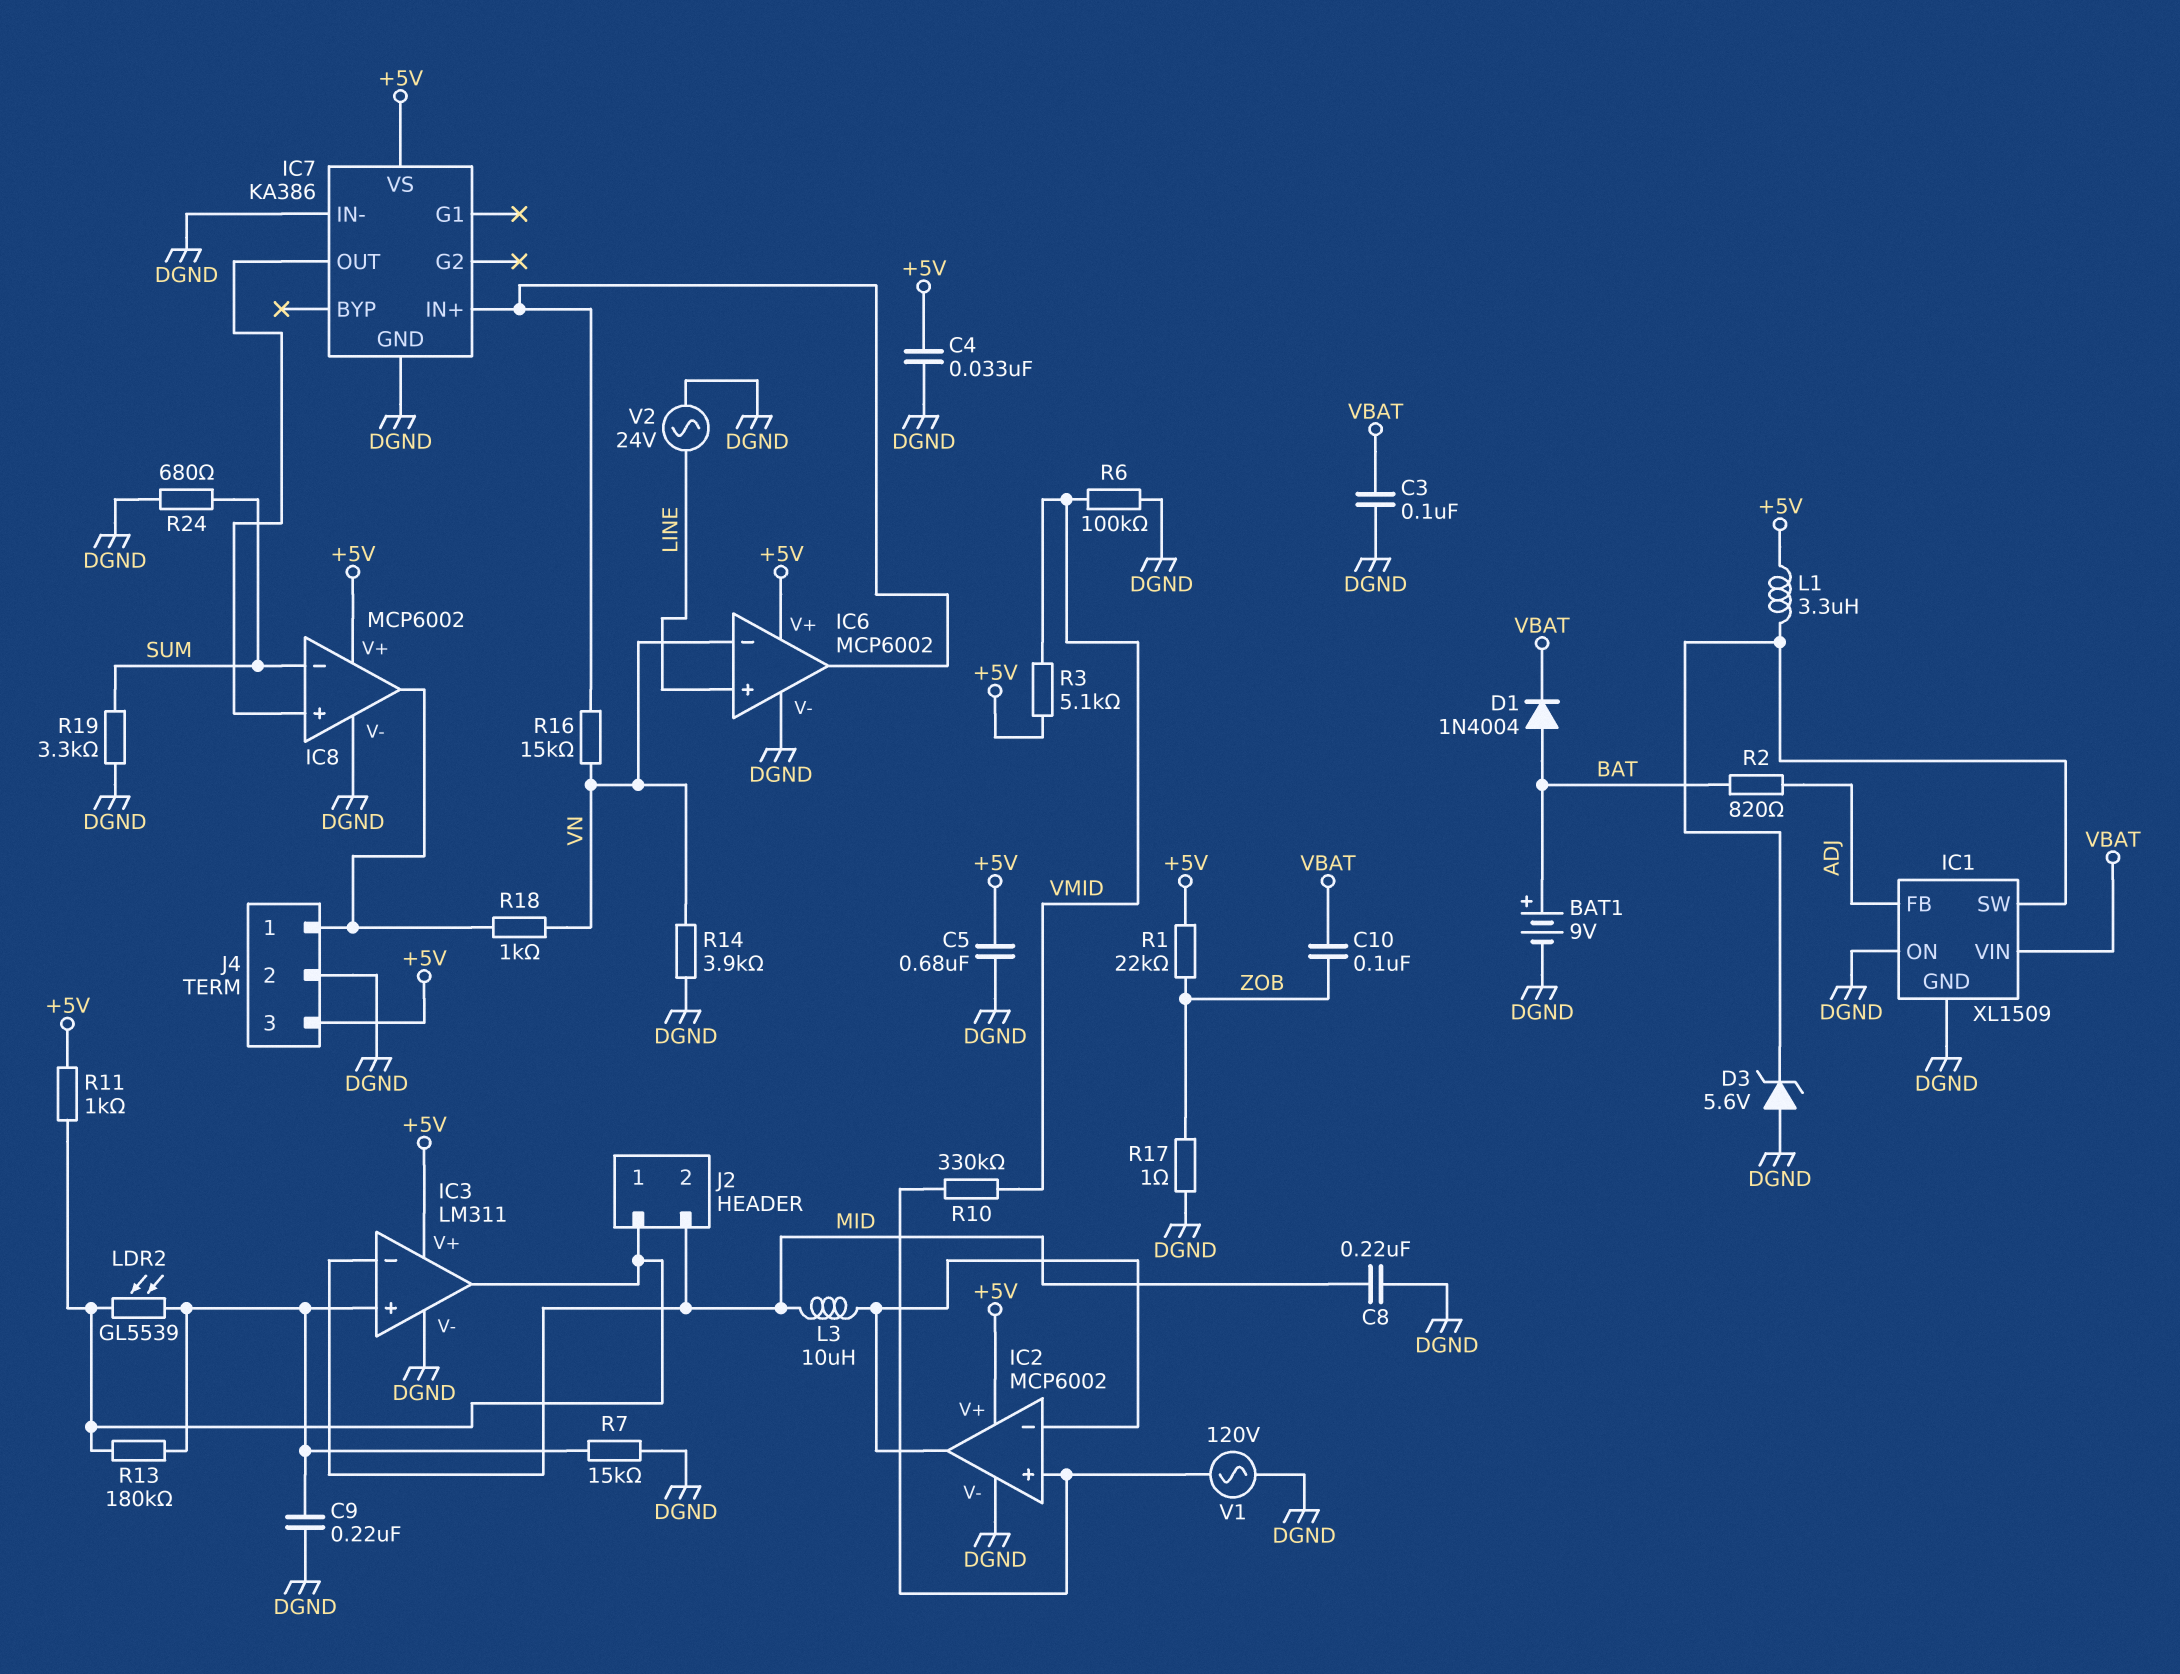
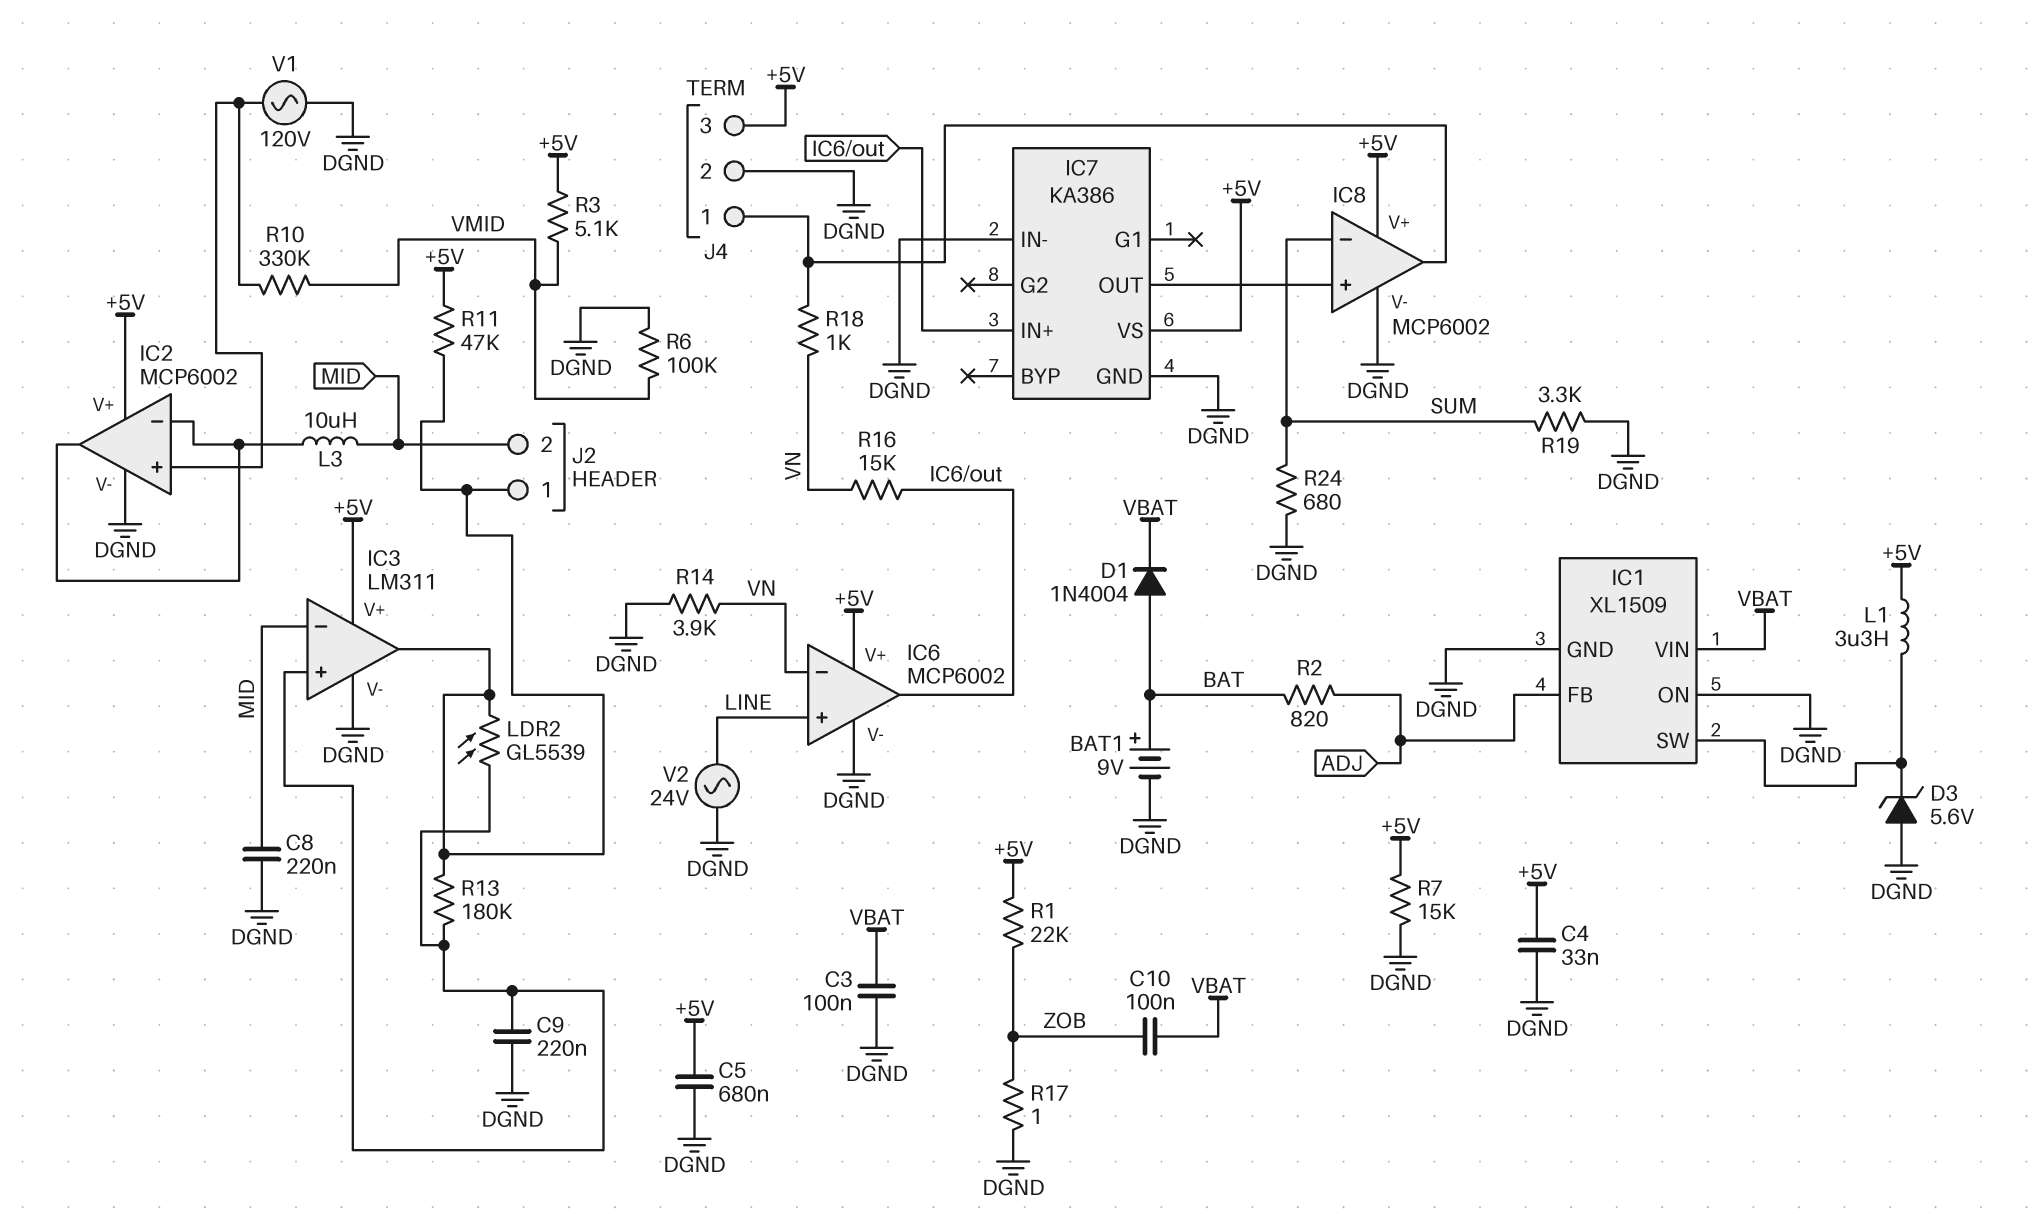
R7: 15k (DGND, IC3/in+) -> 15k (+5V, DGND)
R11: 1k (+5V, IC3/out) -> 47k (+5V, IC3/out)

